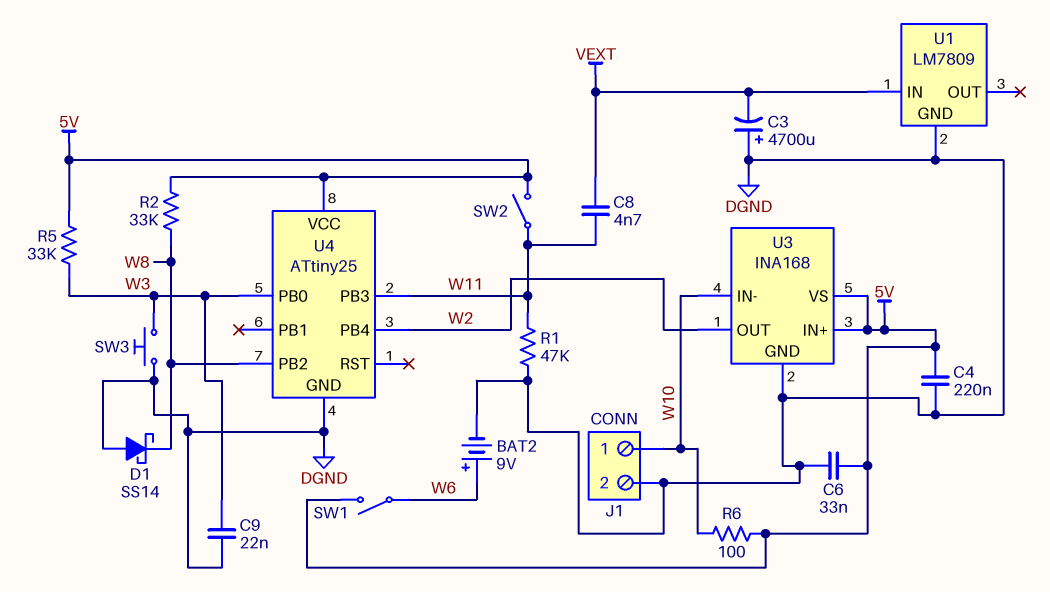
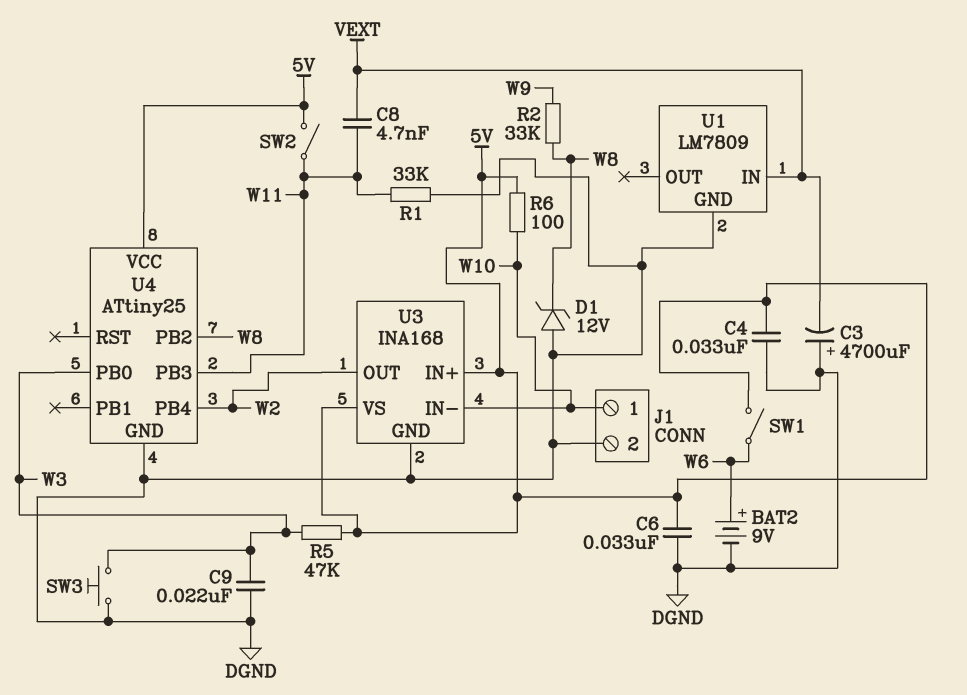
C4: 220nF (5V, DGND) -> 33nF (5V, DGND)
D1: schottky SS14 (A DGND, K W8) -> zener 12V (A DGND, K W8)
R1: 47k (DGND, W11) -> 33k (DGND, W11)
R2: 33k (5V, W8) -> 33k (W8, W9)
R5: 33k (5V, W3) -> 47k (5V, W3)

